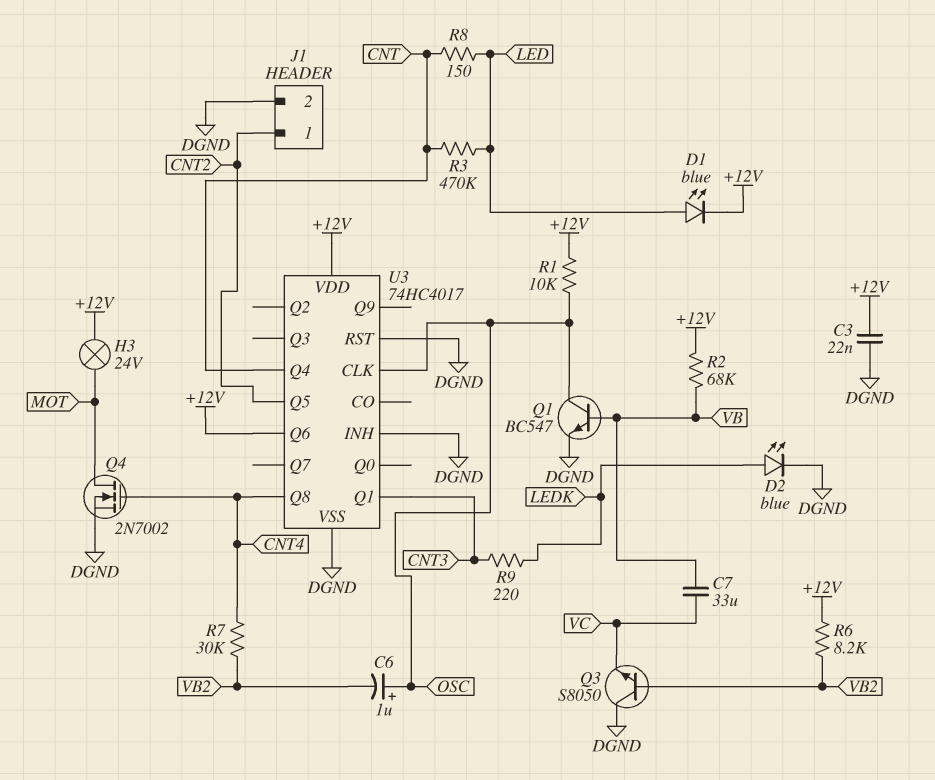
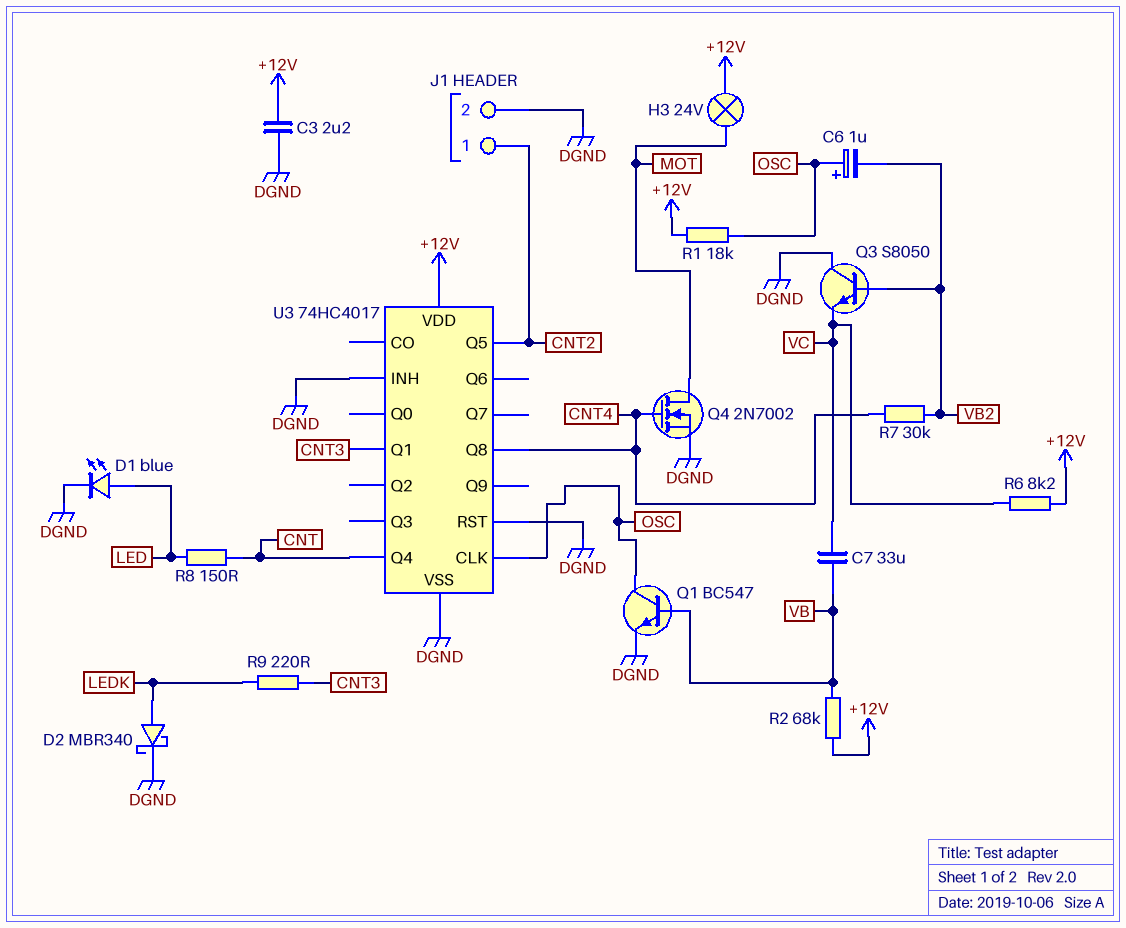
C3: 22nF (+12V, DGND) -> 2.2uF (+12V, DGND)
D1: LED blue (A LED, K +12V) -> LED blue (A LED, K DGND)
D2: LED blue (A LEDK, K DGND) -> schottky MBR340 (A LEDK, K DGND)
R1: 10k (+12V, OSC) -> 18k (+12V, OSC)
R3: 470k (CNT, LED) -> none
R6: 8.2k (+12V, VB2) -> 8.2k (+12V, VC)
U3 pin Q6: +12V -> none

